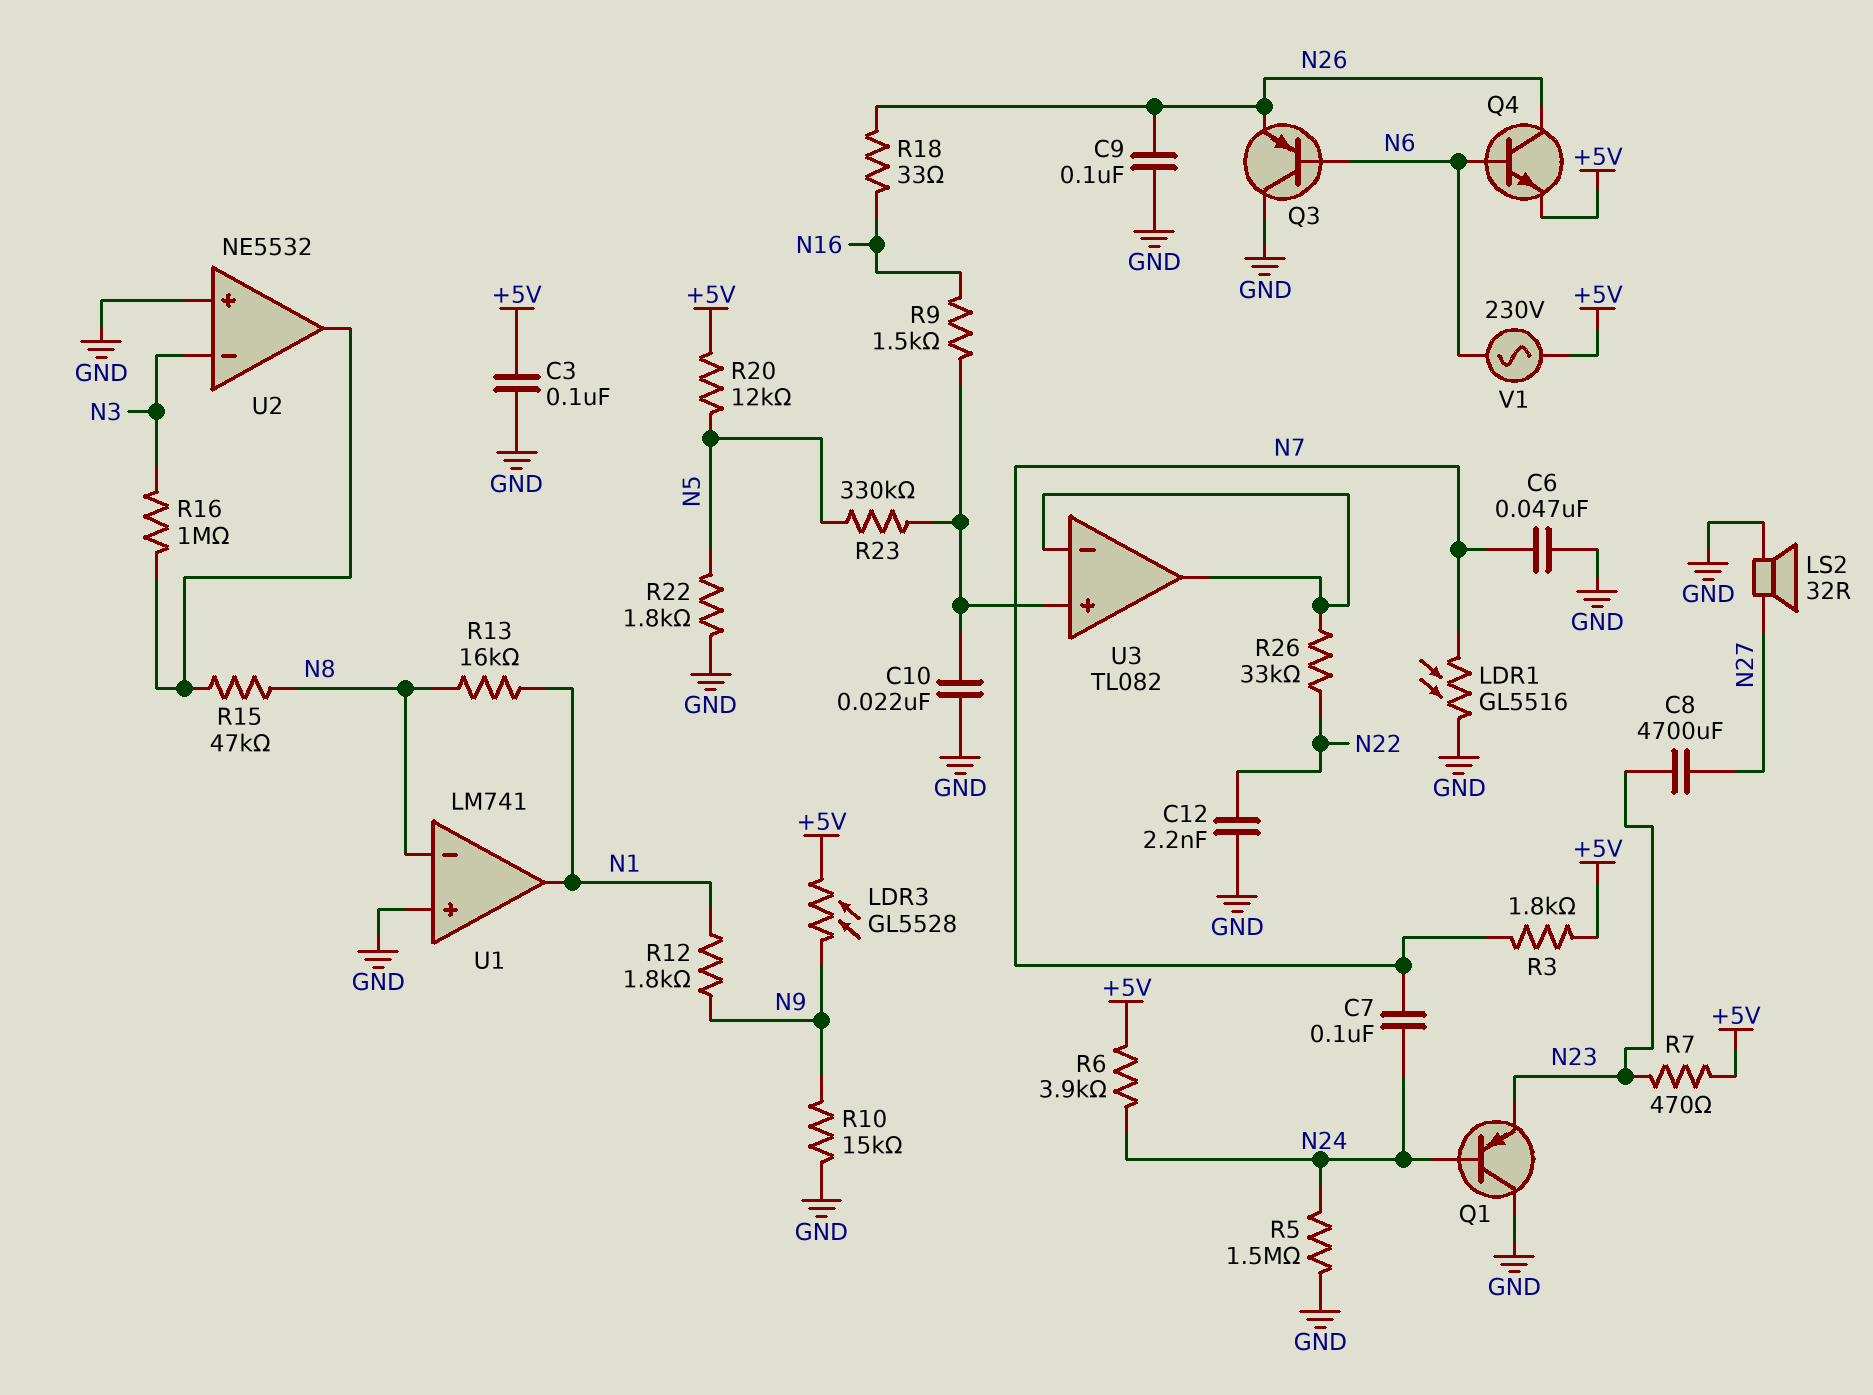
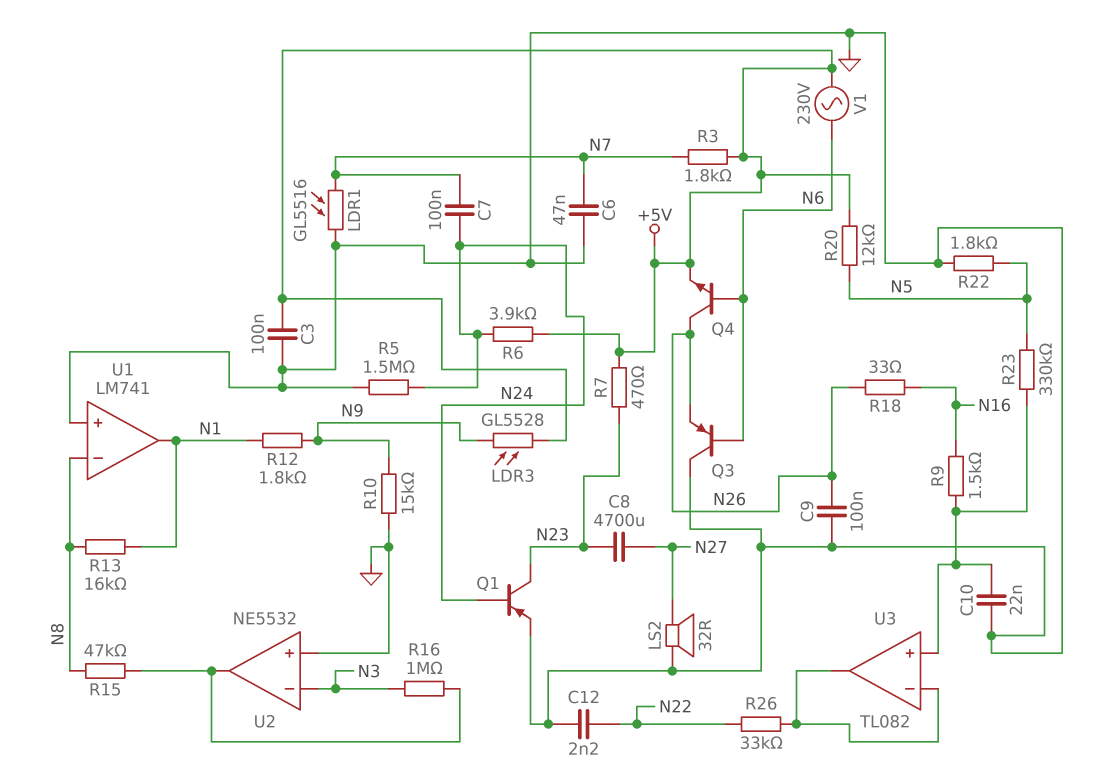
Q1: PNP (B N24, C GND, E N23) -> PNP (B N24, C N23, E GND)

